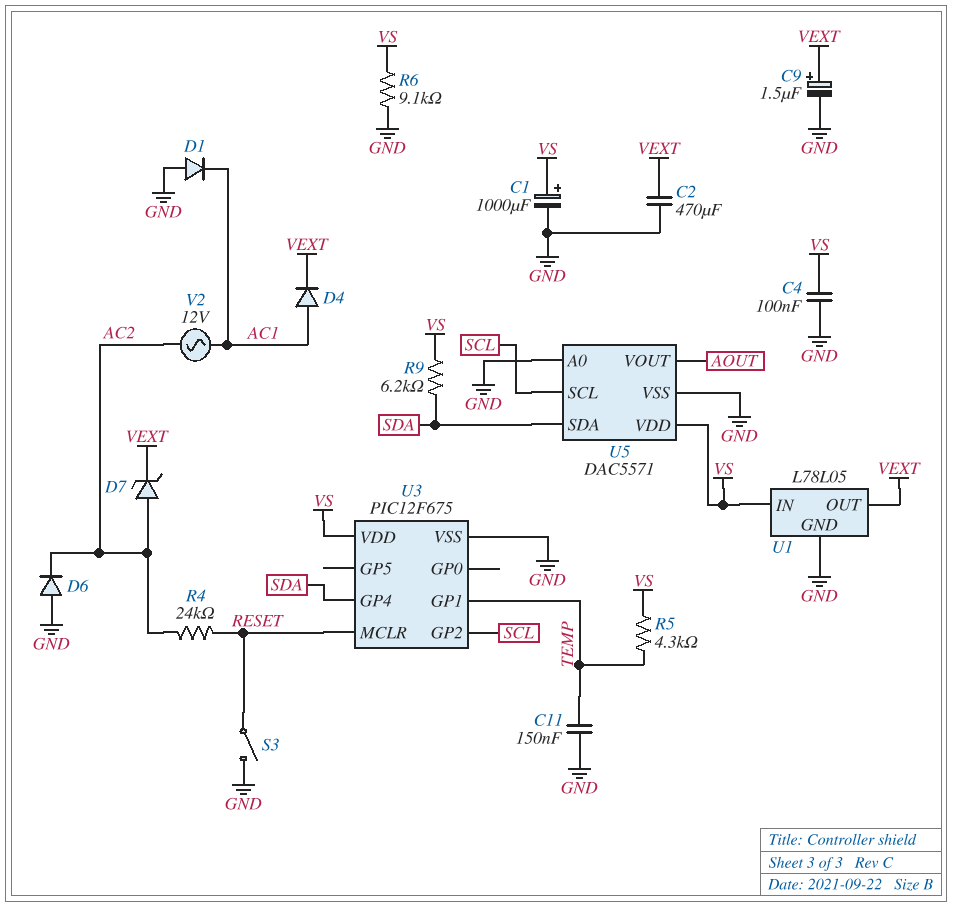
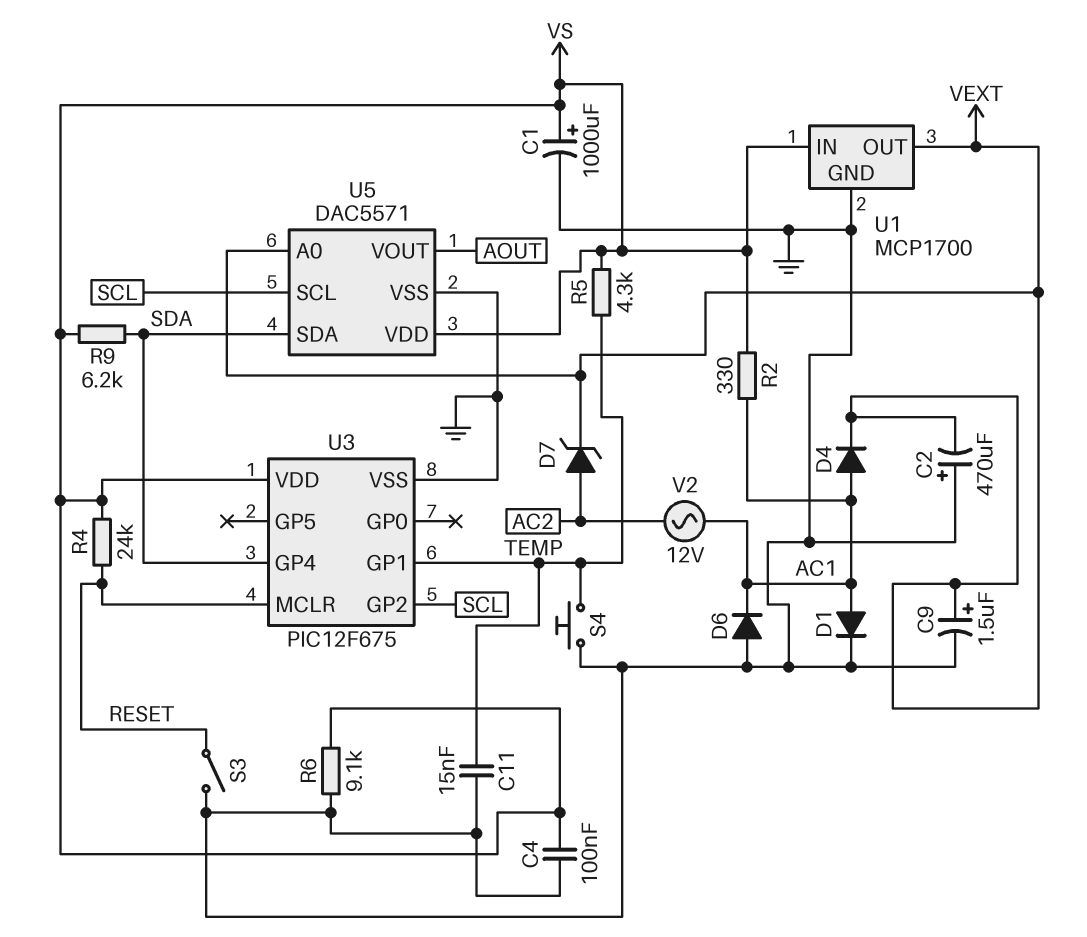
C2: 470uF (GND, VEXT) -> 470uF (plus GND, minus VEXT)
C11: 150nF (GND, TEMP) -> 15nF (GND, TEMP)
D1: diode (A GND, K AC1) -> diode (A AC1, K GND)
D6: diode (A GND, K AC2) -> diode (A GND, K AC1)
R2: none -> 330 (AC1, VS)
R4: 24k (AC2, RESET) -> 24k (RESET, VS)
S4: none -> button (GND, TEMP)
U1: L78L05 -> MCP1700
U5 pin A0: GND -> VEXT

